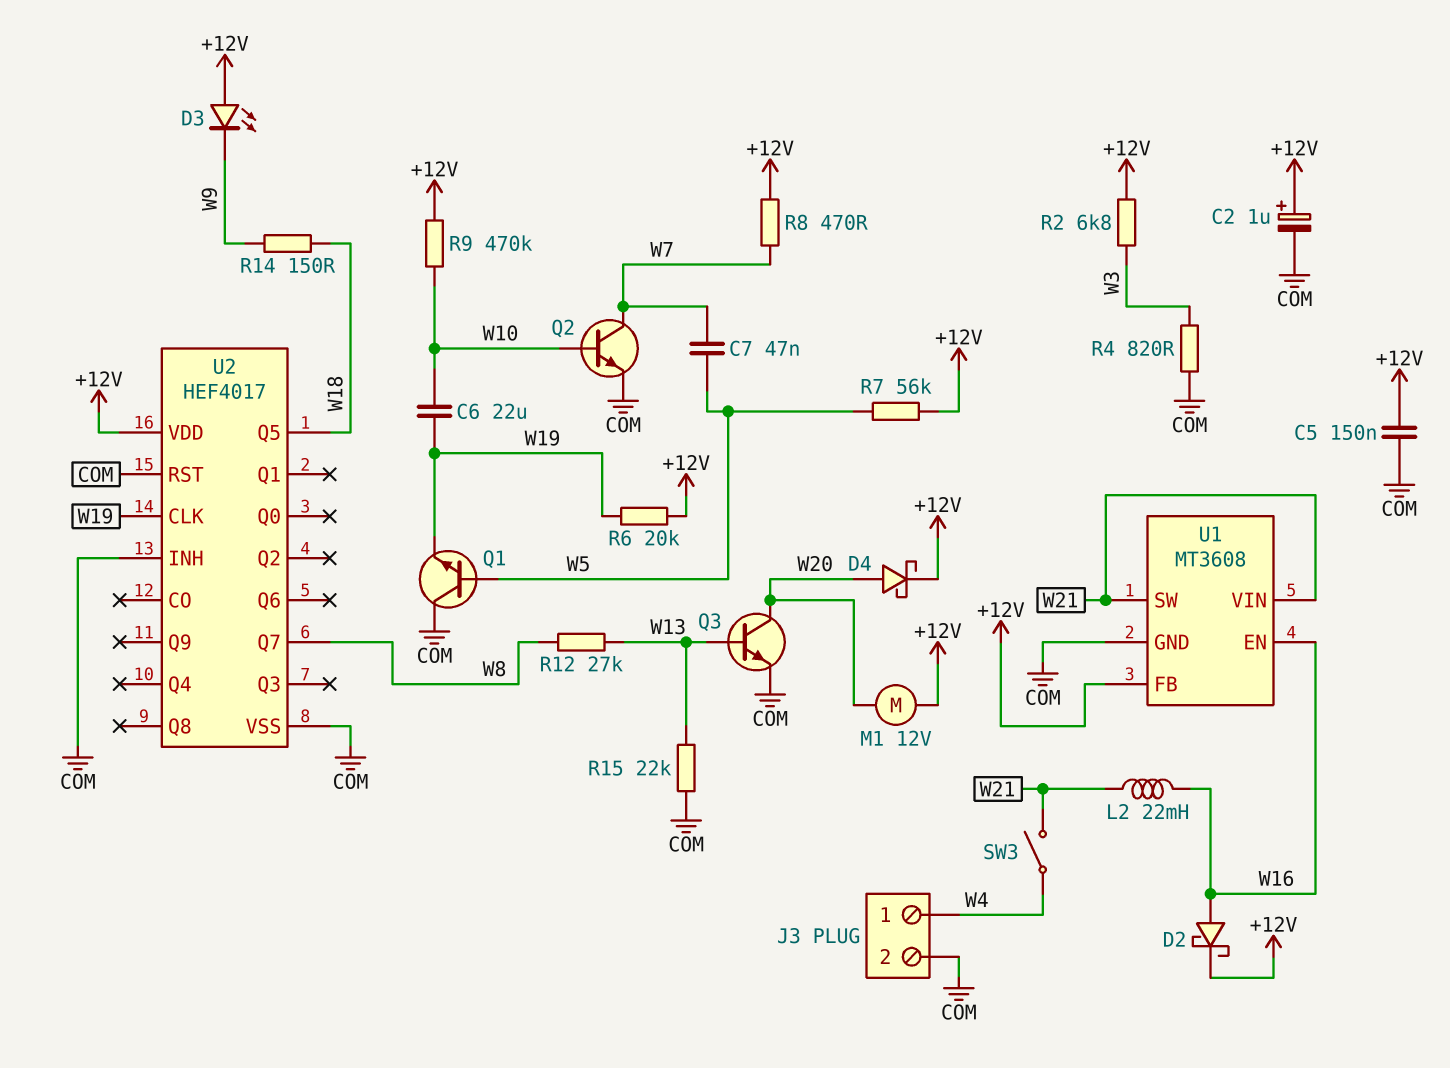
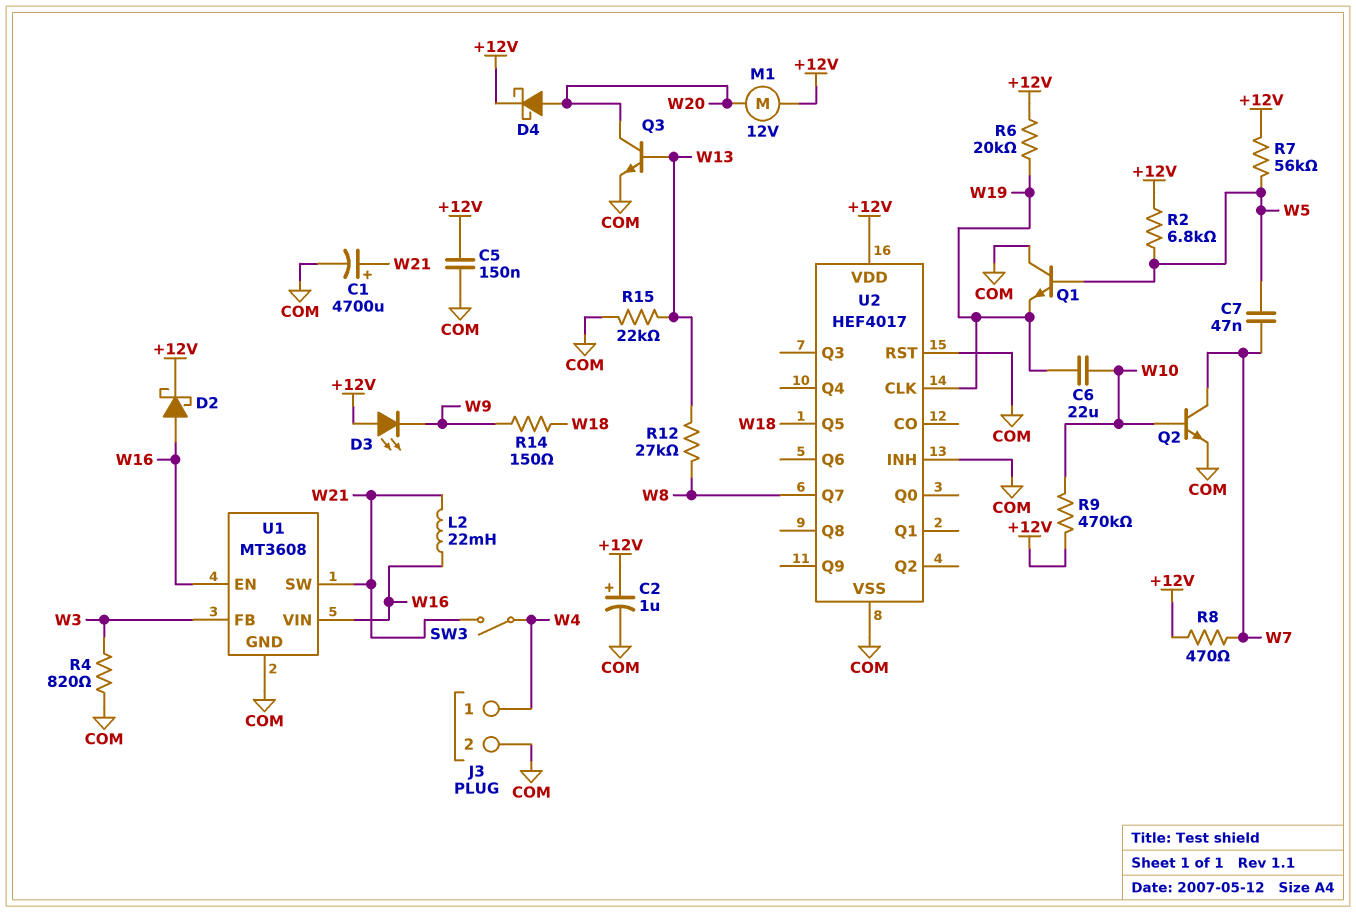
C1: none -> 4700uF (plus W21, minus COM)
R2: 6.8k (+12V, W3) -> 6.8k (+12V, W5)
U1 pin FB: +12V -> W3
U1 pin VIN: W21 -> W16

